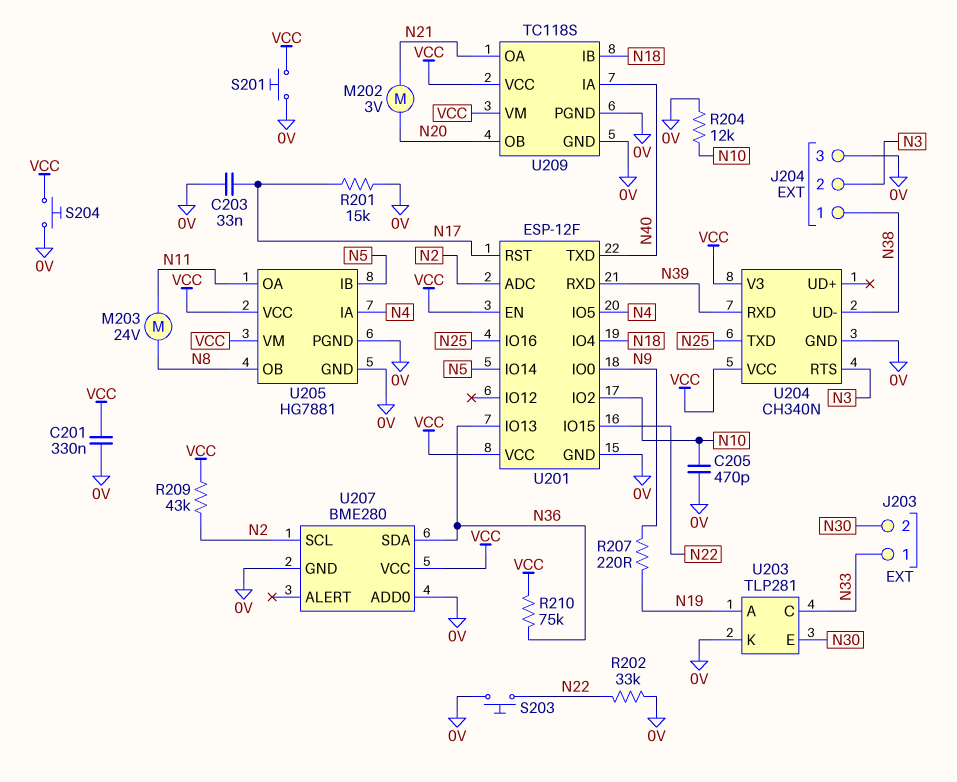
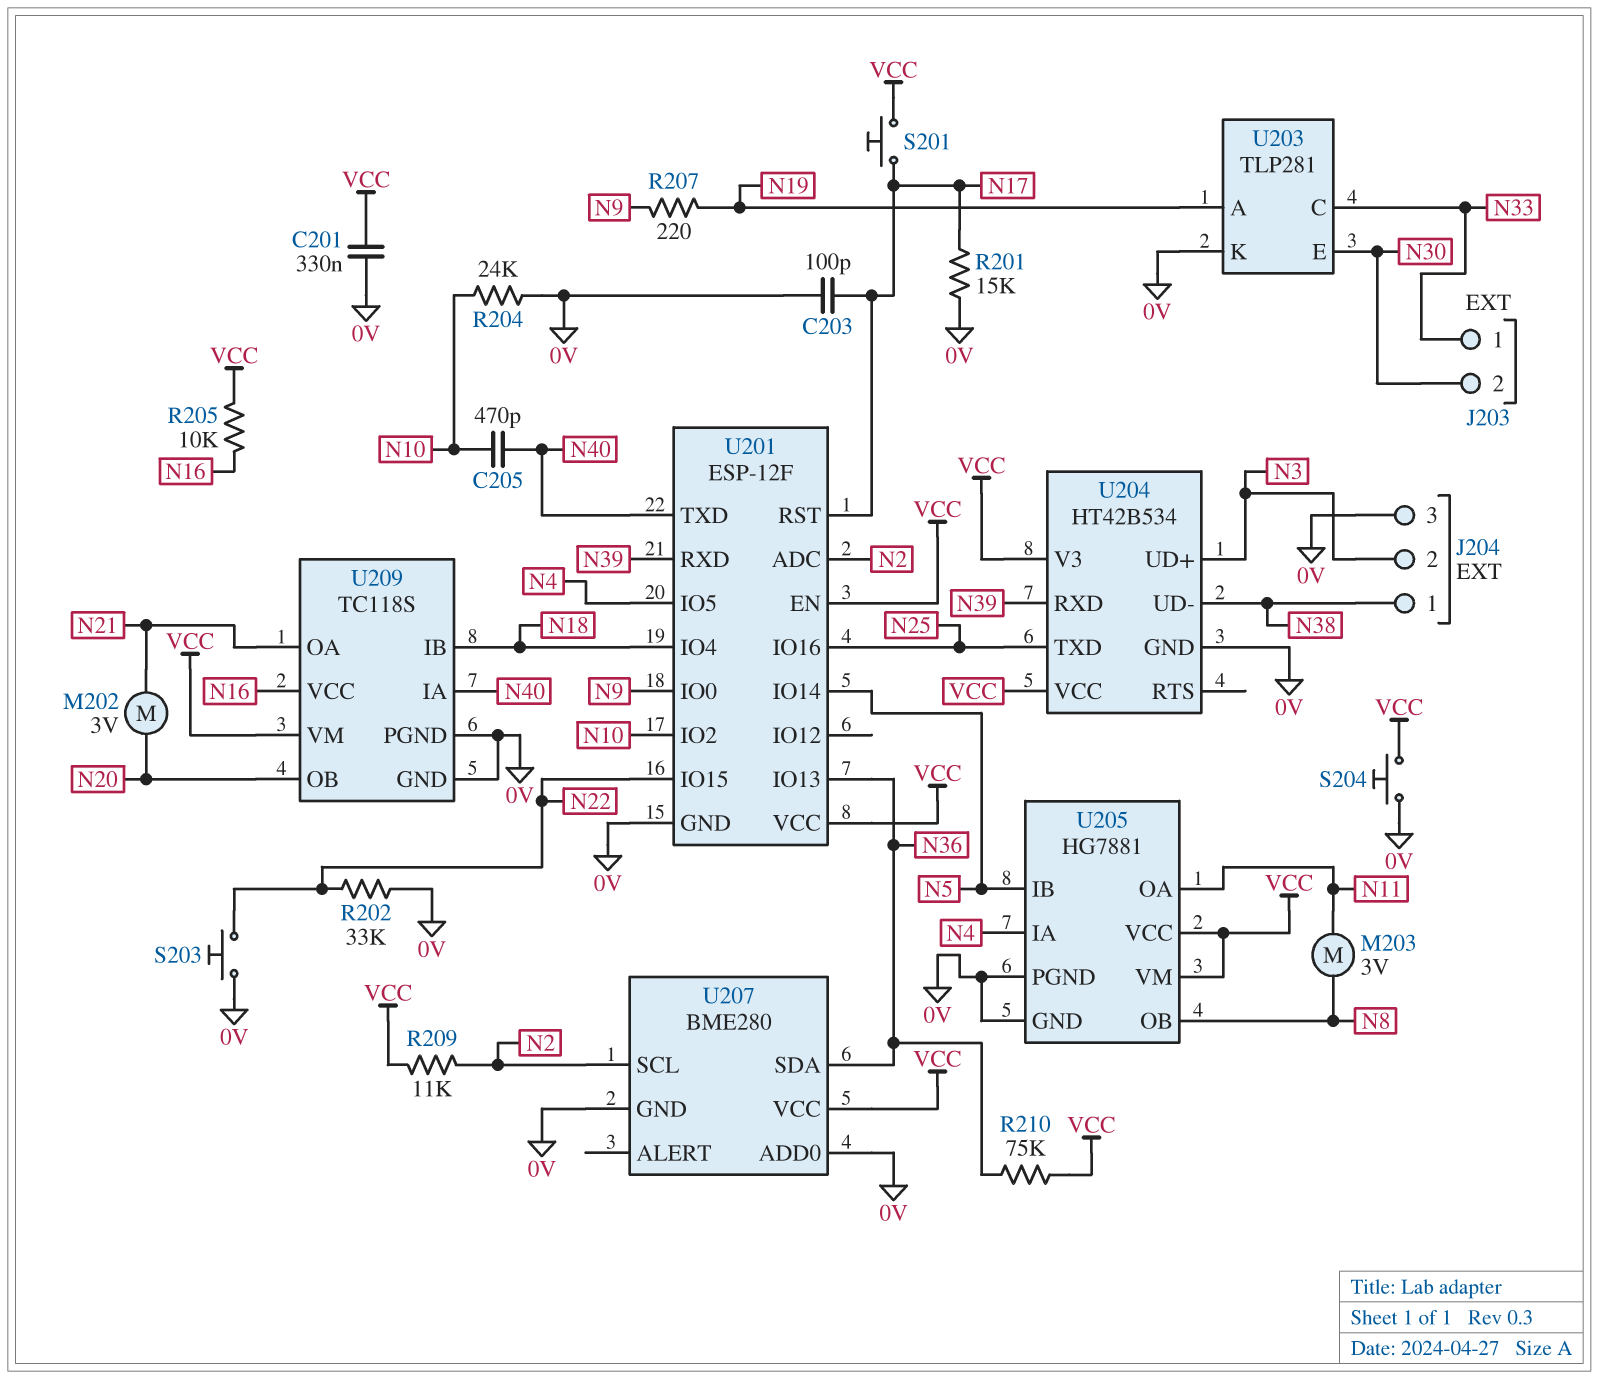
C203: 33nF (0V, N17) -> 100pF (0V, N17)
C205: 470pF (0V, N10) -> 470pF (N10, N40)
M203: motor 24V (N8, N11) -> motor 3V (N8, N11)
R204: 12k (0V, N10) -> 24k (0V, N10)
R205: none -> 10k (N16, VCC)
R209: 43k (N2, VCC) -> 11k (N2, VCC)
S201: button (0V, VCC) -> button (N17, VCC)
U204: CH340N -> HT42B534
U204 pin RTS: N3 -> none
U204 pin UD+: none -> N3
U209 pin VCC: VCC -> N16

